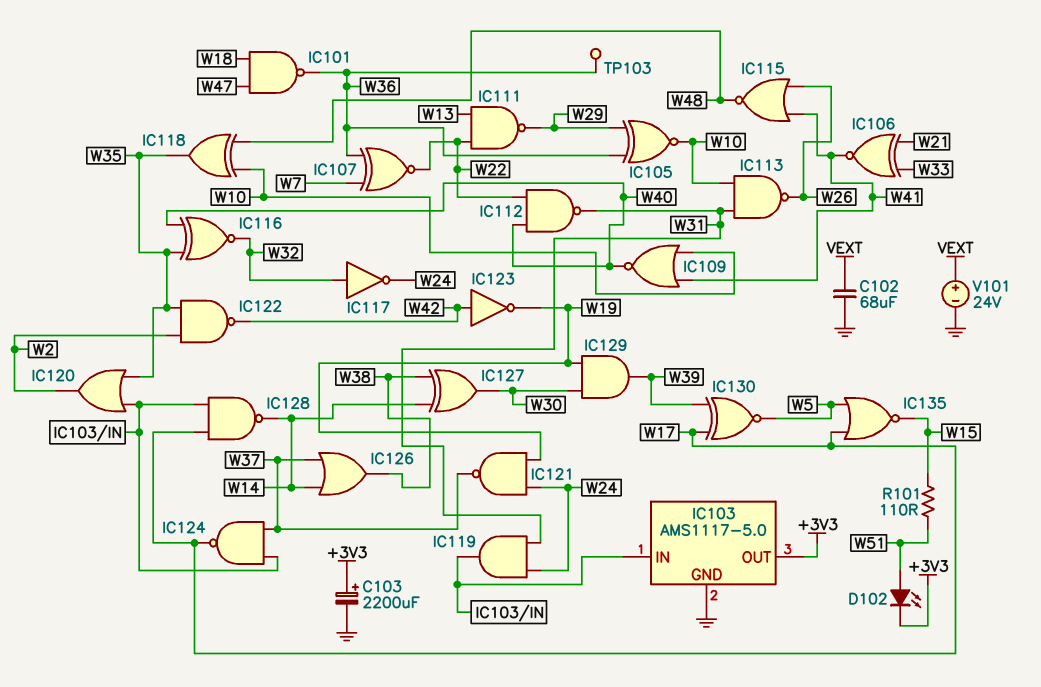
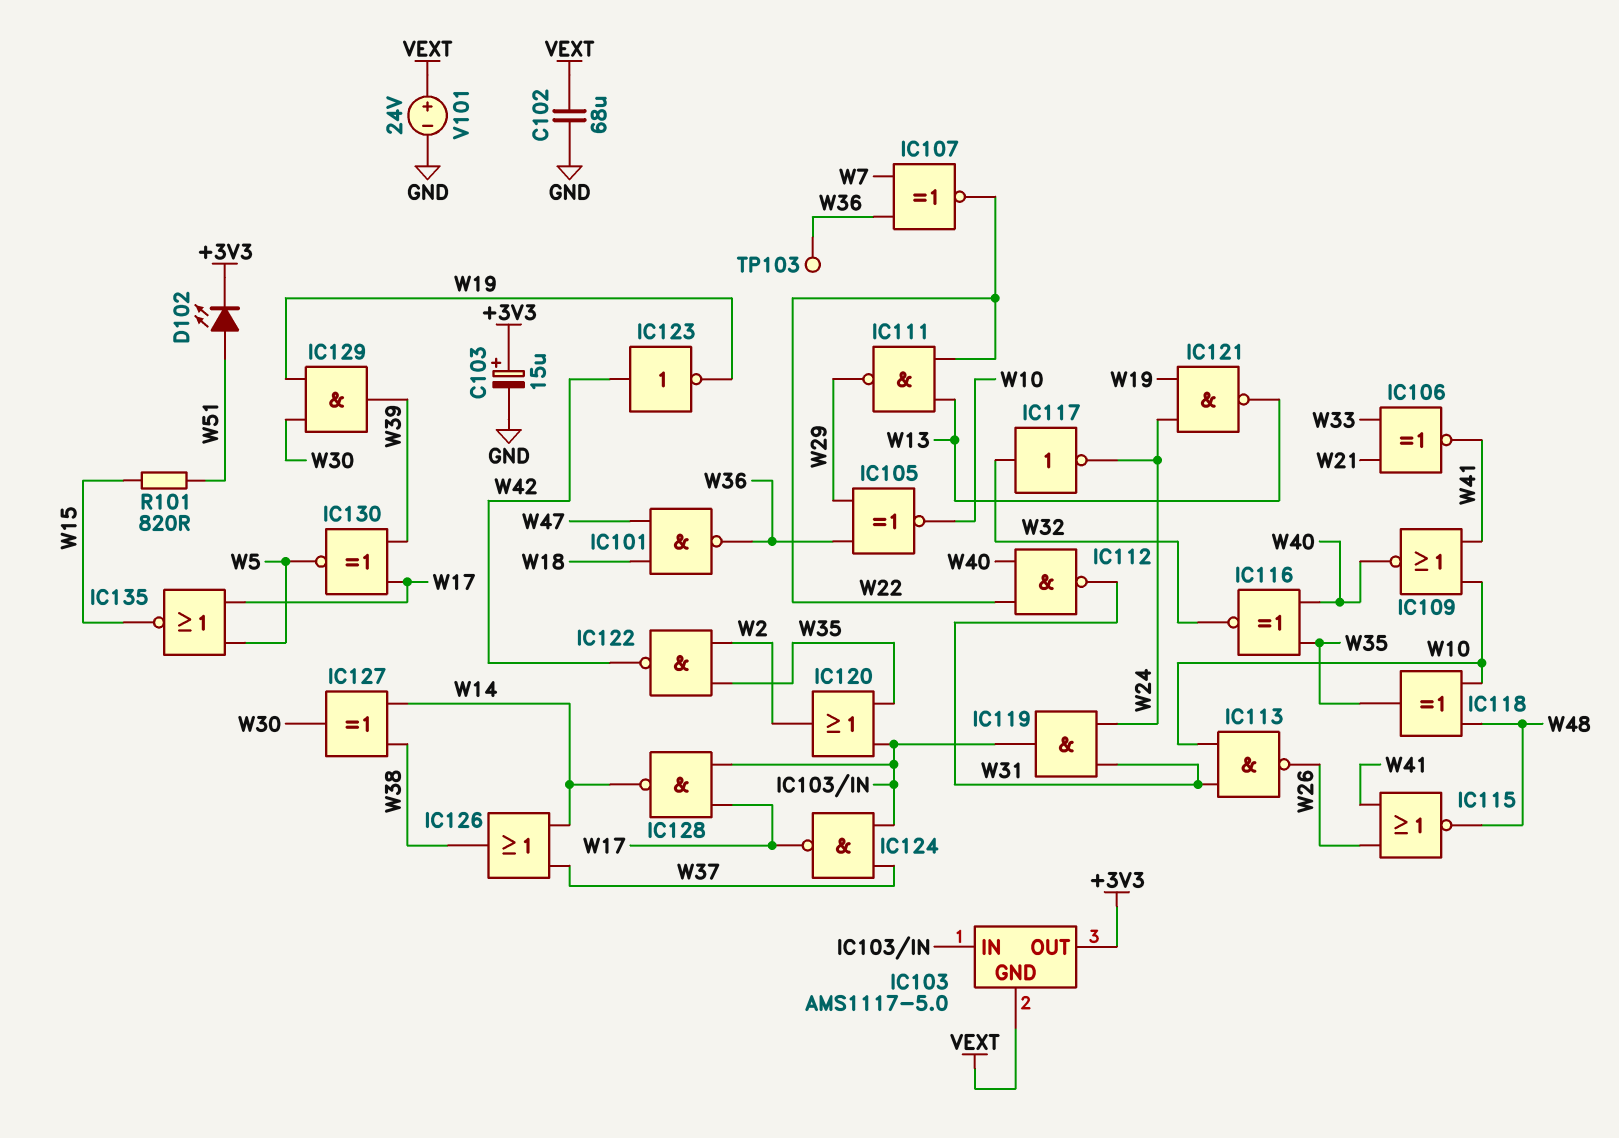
C103: 2200uF (plus +3V3, minus GND) -> 15uF (plus +3V3, minus GND)
IC103 pin GND: GND -> VEXT
IC121: NAND (in W19, in W24, out W37) -> NAND (in W19, in W24, out W13)
R101: 110 (W15, W51) -> 820 (W15, W51)

